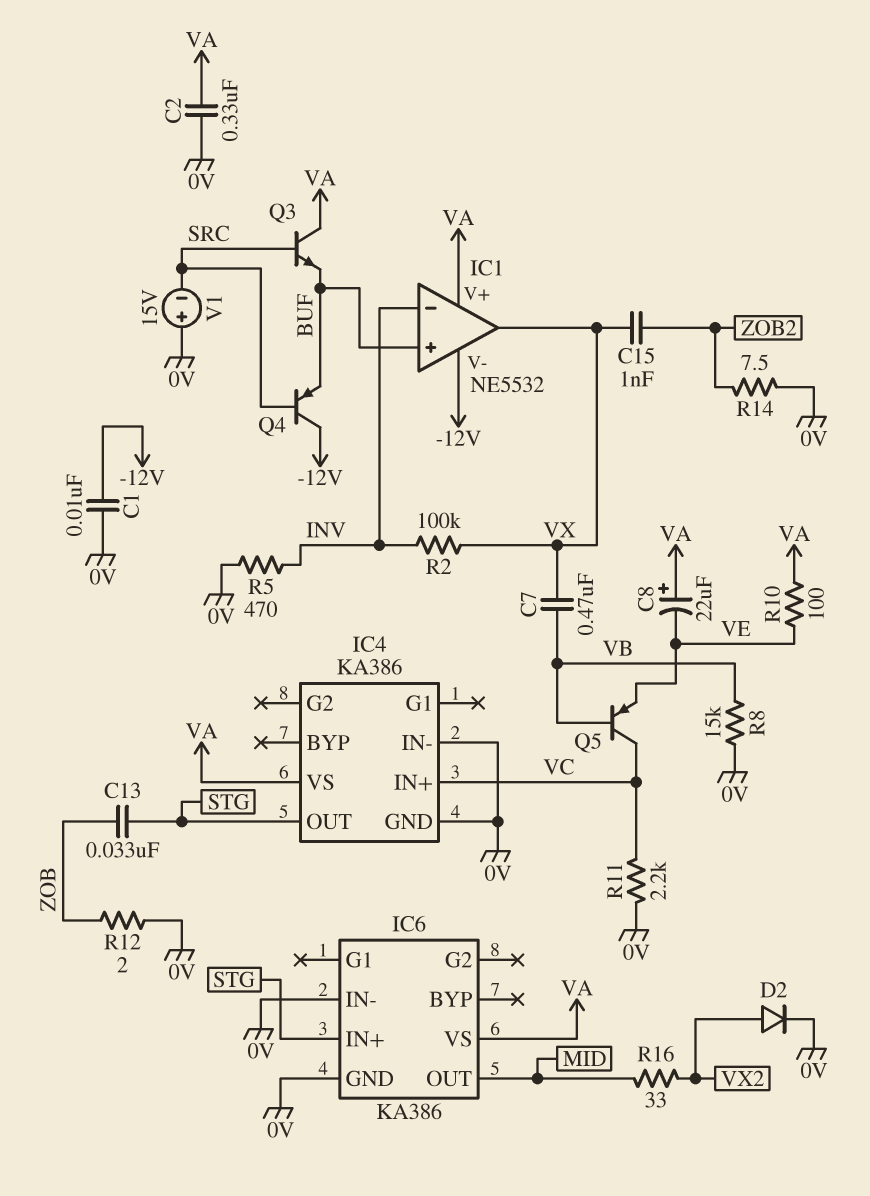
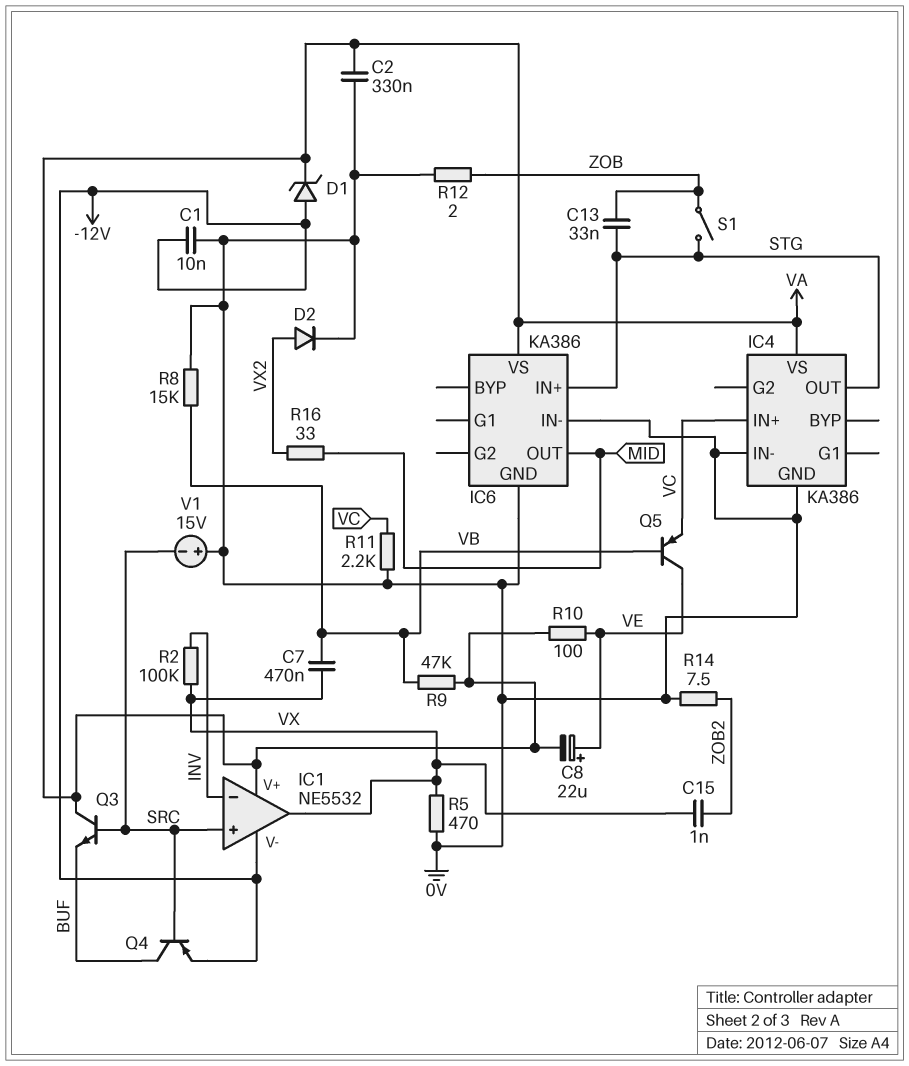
C8: 22uF (plus VA, minus VE) -> 22uF (plus VE, minus VA)
D1: none -> zener (A -12V, K VA)
IC1 pin in+: BUF -> SRC
Q4: PNP (B SRC, C -12V, E BUF) -> PNP (B SRC, C BUF, E -12V)
Q5: PNP (B VB, C VC, E VE) -> PNP (B VB, C VE, E VC)
R5: 470 (0V, INV) -> 470 (0V, VX)
R9: none -> 47k (VA, VB)
S1: none -> switch (STG, ZOB)

